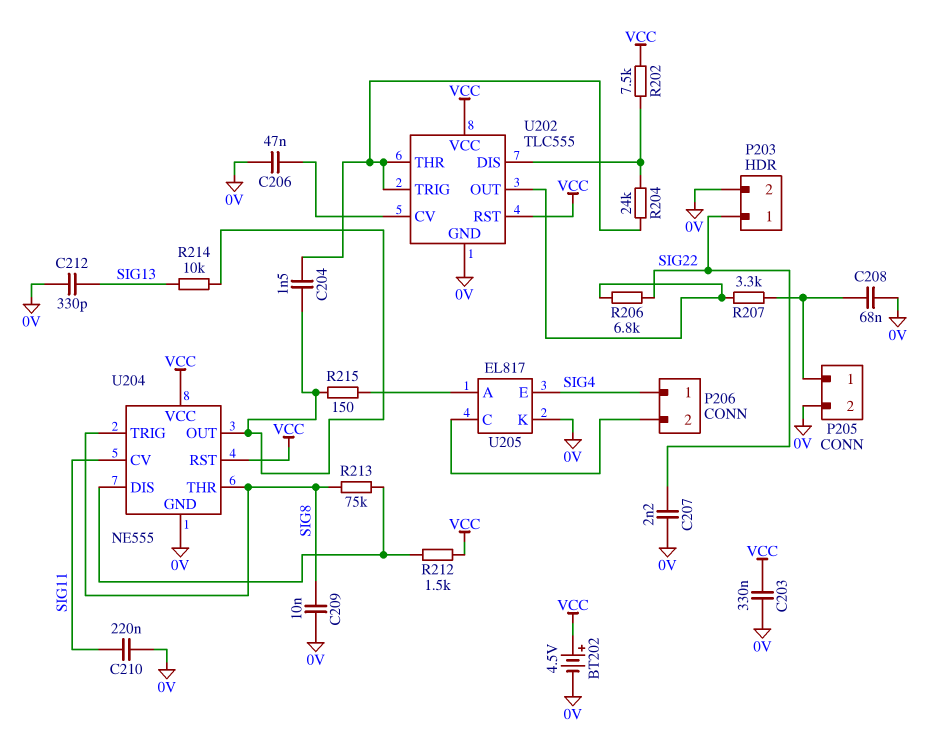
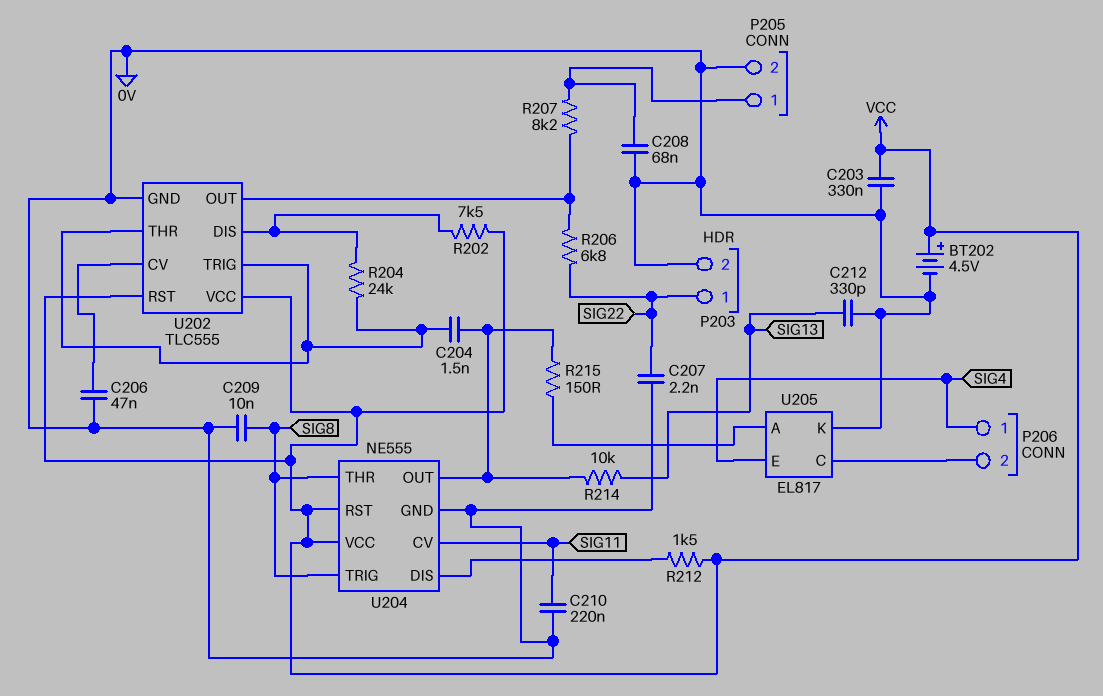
R207: 3.3k (P205/1, U202/OUT) -> 8.2k (P205/1, U202/OUT)
R213: 75k (SIG8, U204/DIS) -> none

